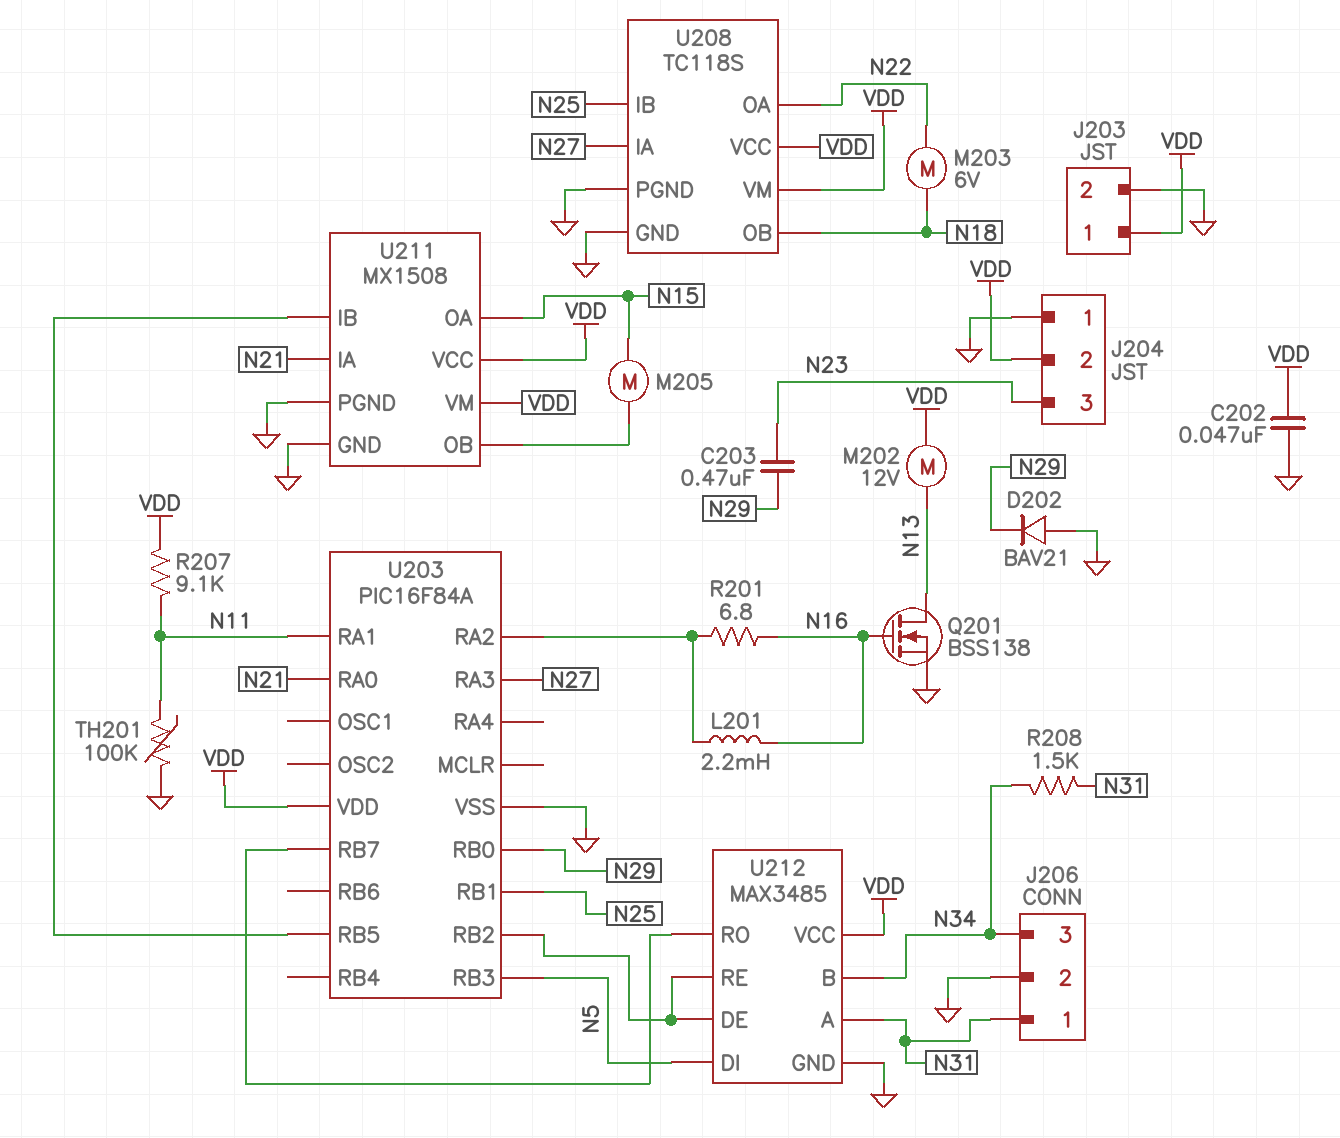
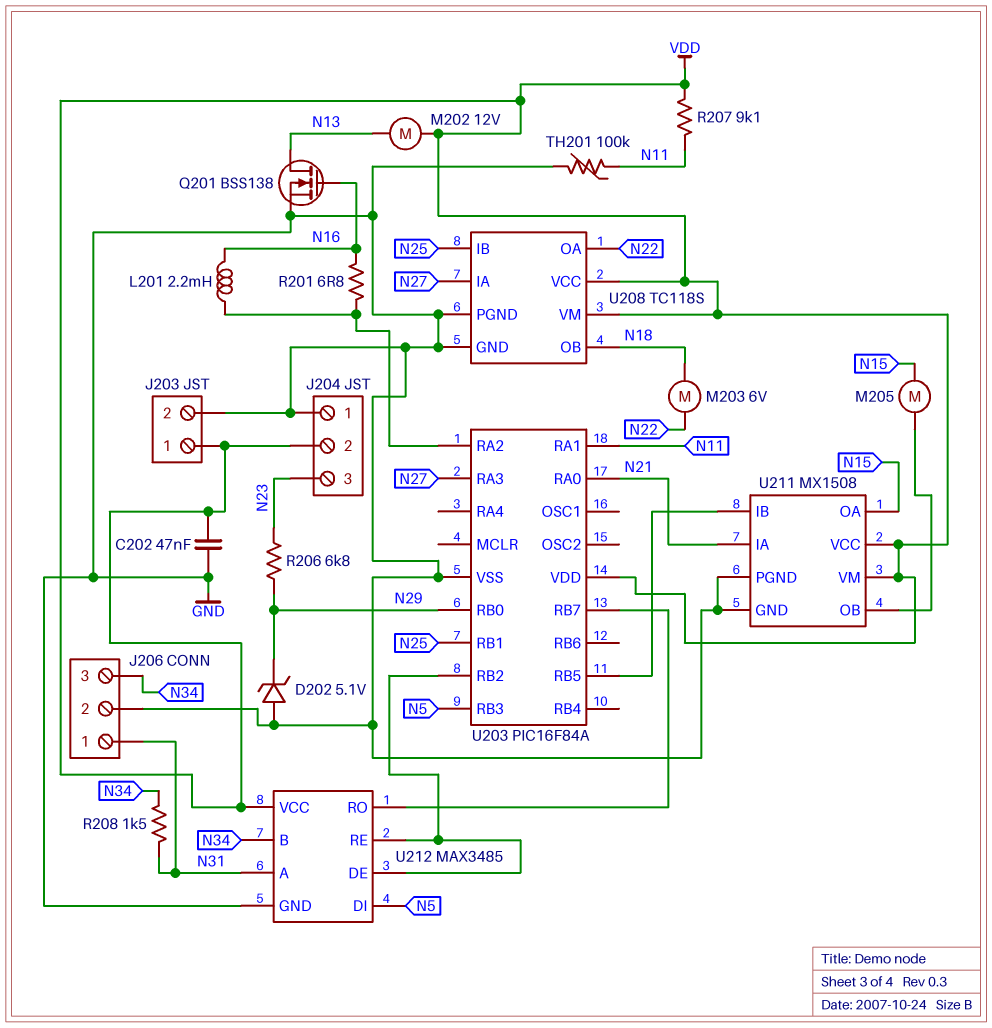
C203: 470nF (N23, N29) -> none
D202: diode BAV21 (A GND, K N29) -> zener 5.1V (A GND, K N29)
R206: none -> 6.8k (N23, N29)

